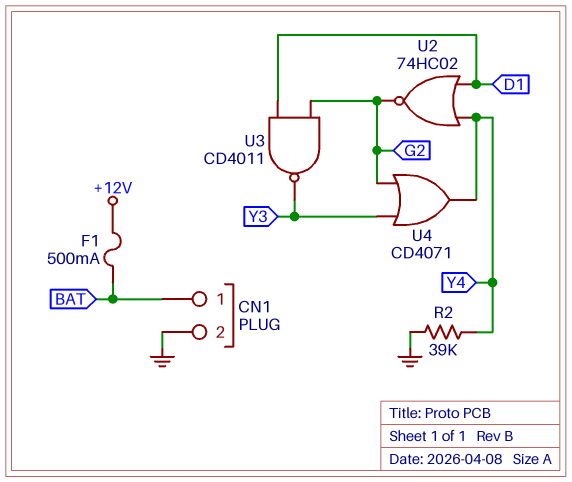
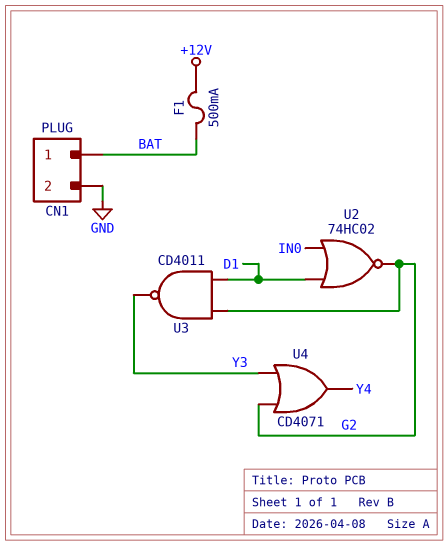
R2: 39k (GND, Y4) -> none
U2: NOR 74HC02 (in D1, in Y4, out G2) -> NOR 74HC02 (in D1, in IN0, out G2)

